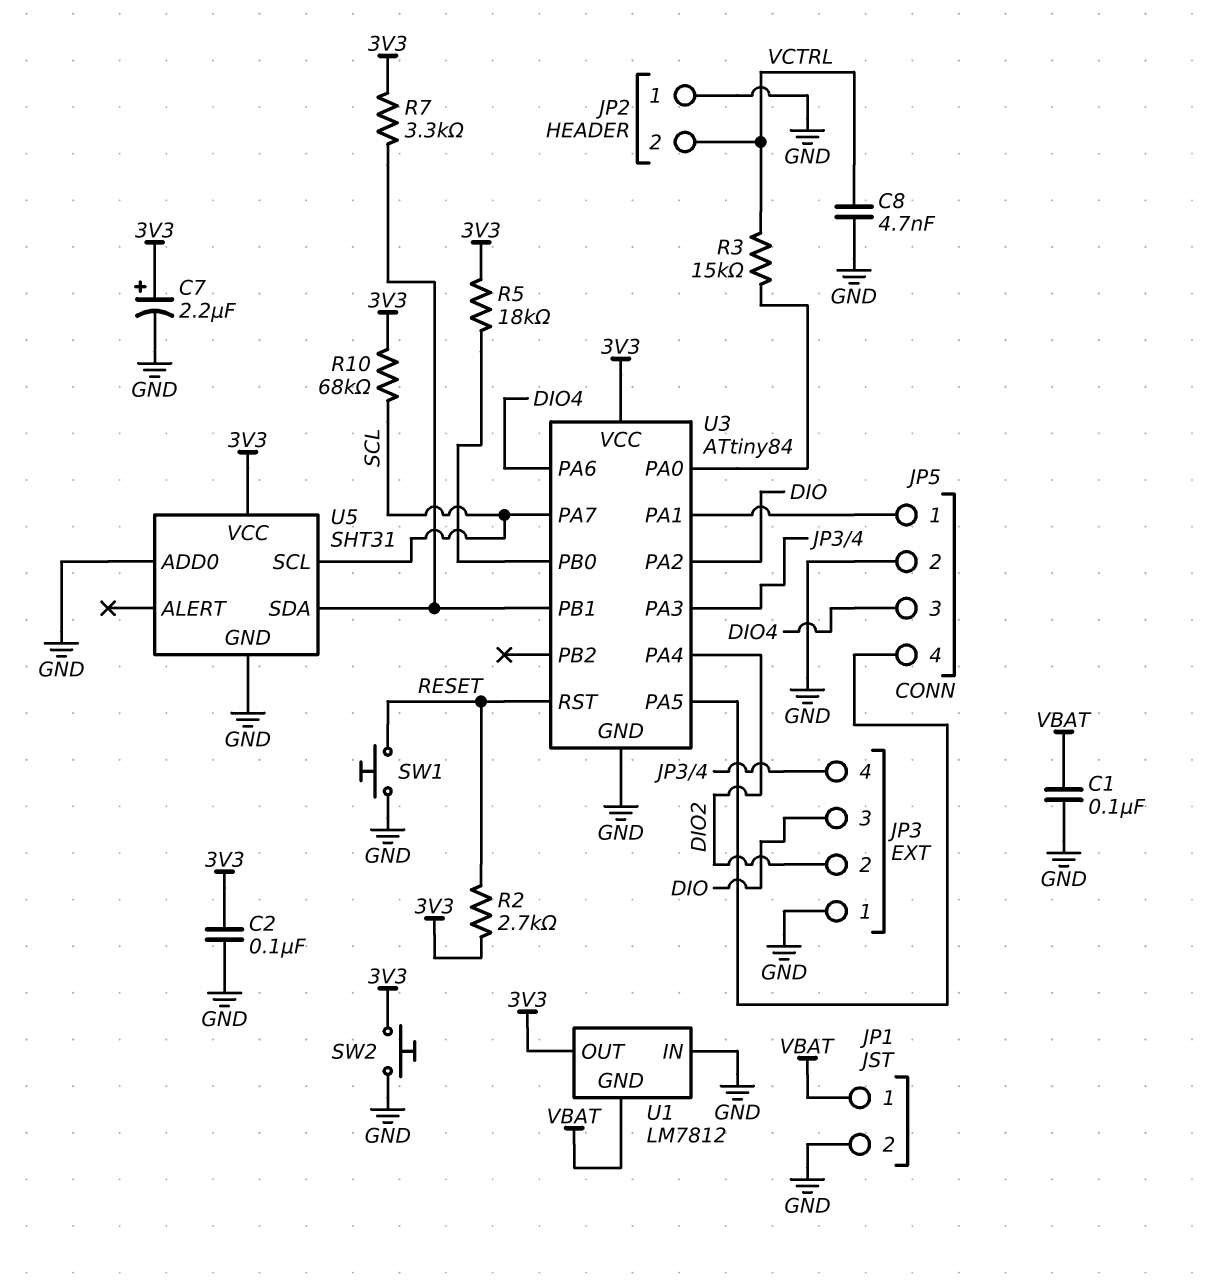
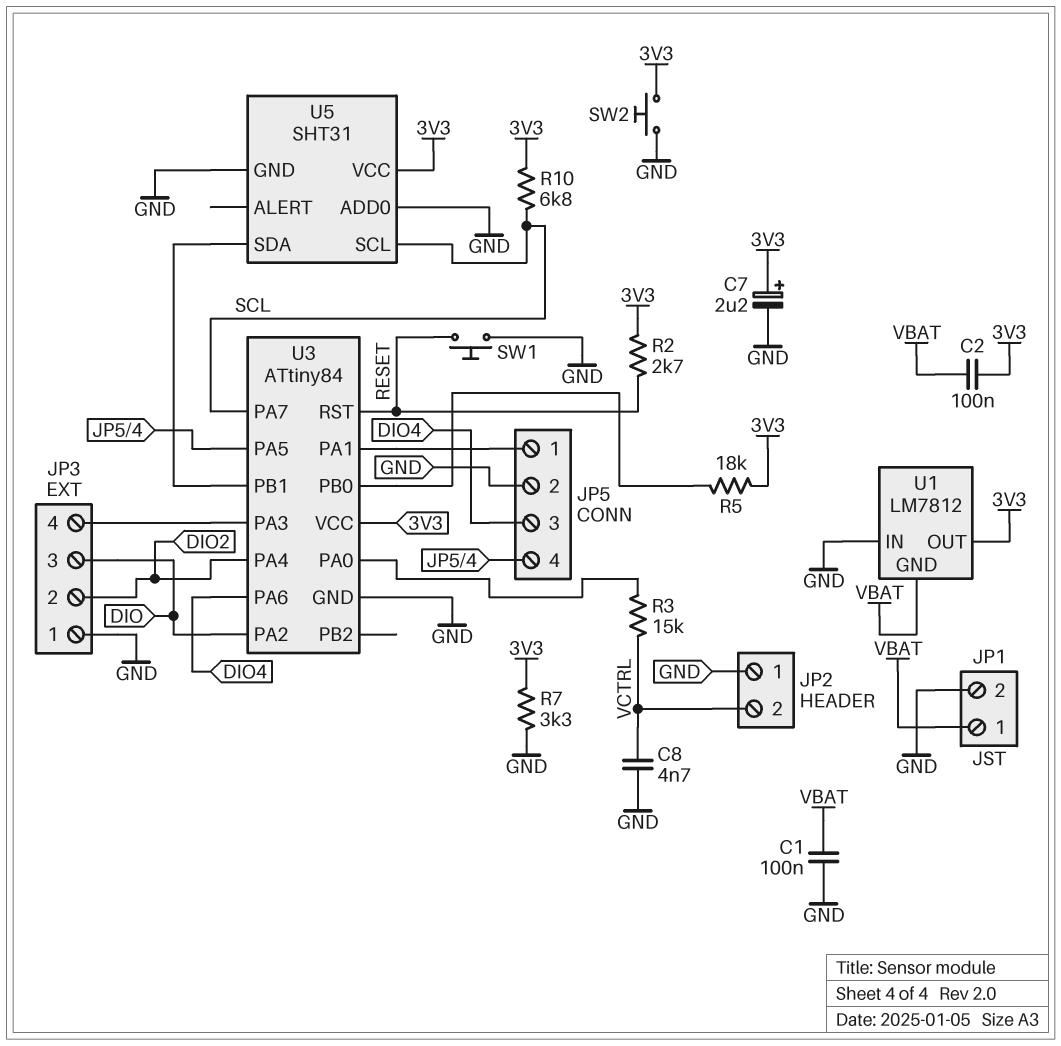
C2: 100nF (3V3, GND) -> 100nF (3V3, VBAT)
R7: 3.3k (3V3, U3/PB1) -> 3.3k (3V3, GND)
R10: 68k (3V3, SCL) -> 6.8k (3V3, SCL)

